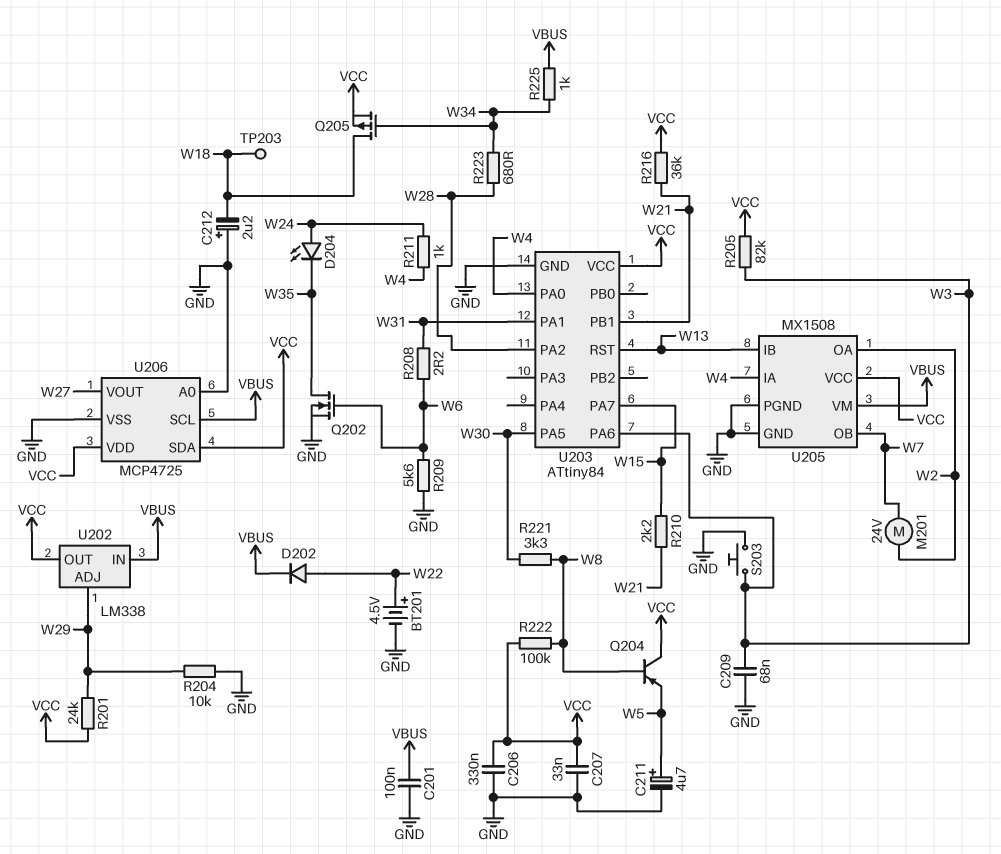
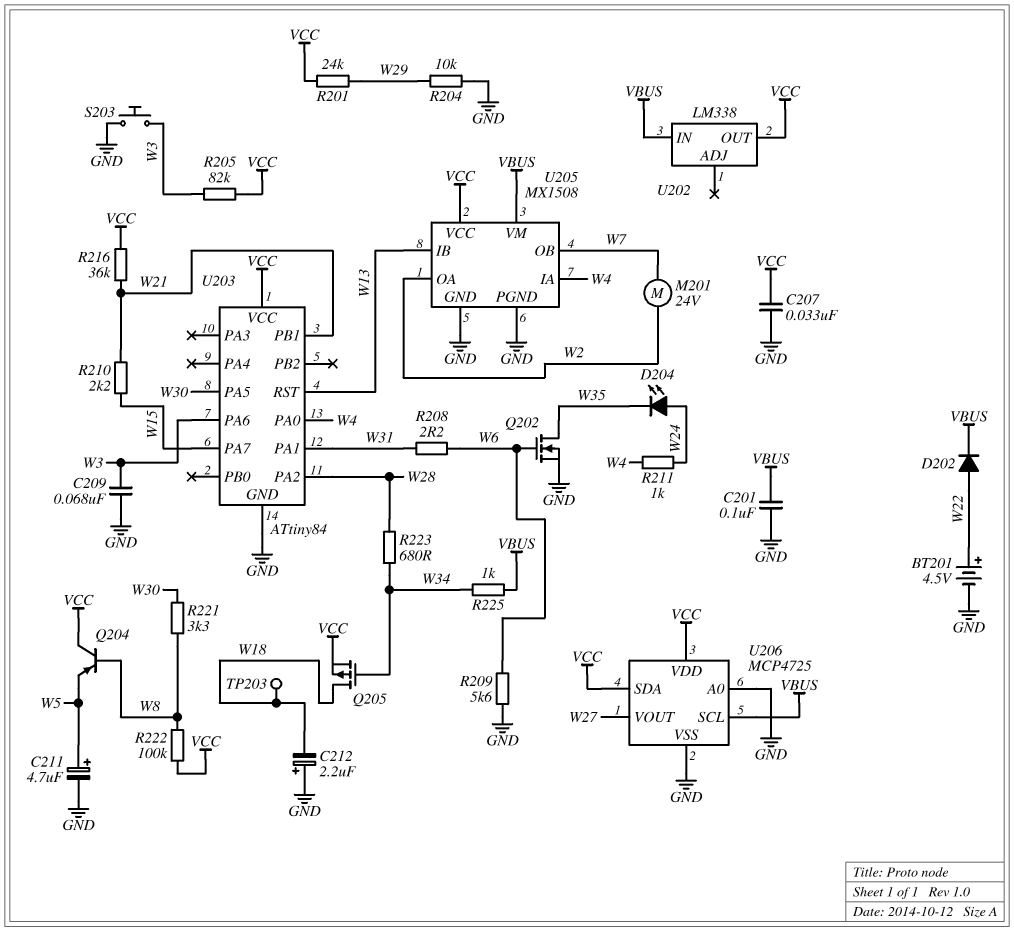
C206: 330nF (GND, VCC) -> none
U202 pin ADJ: W29 -> none

